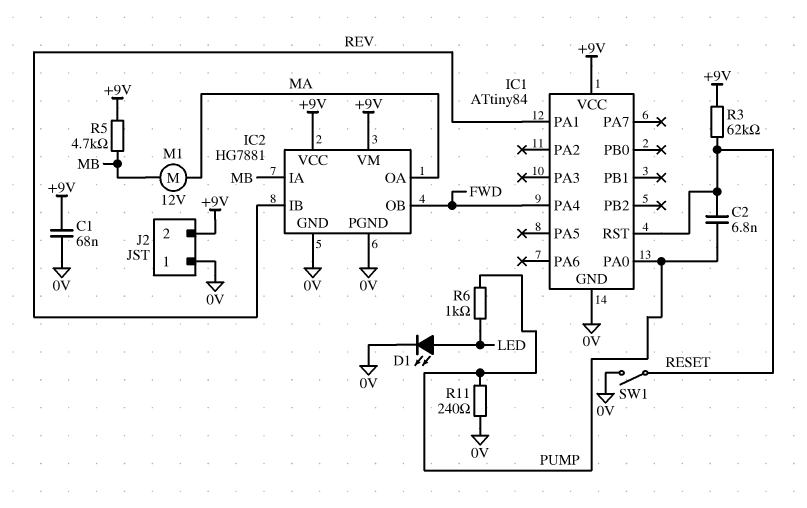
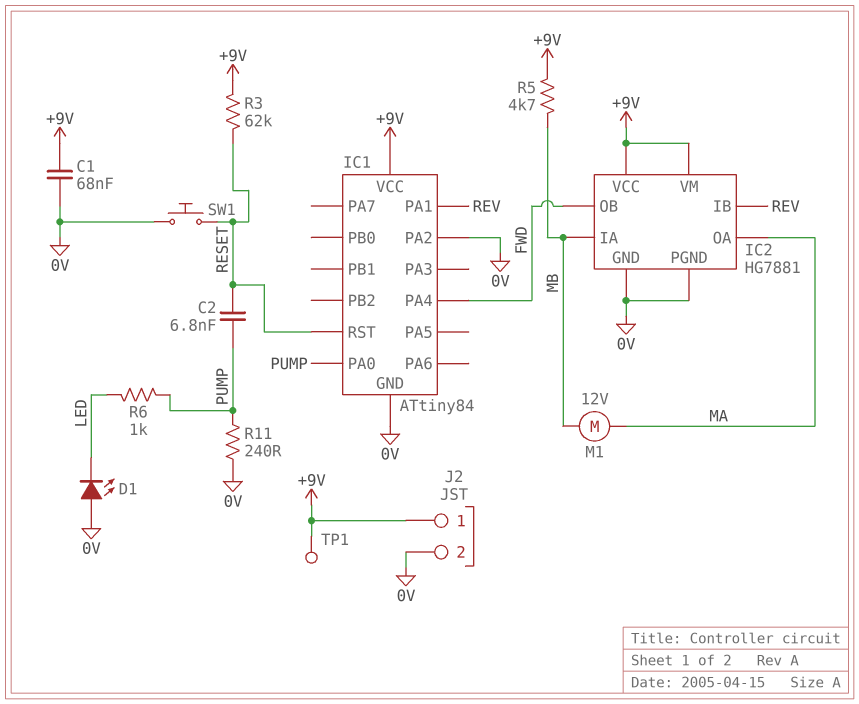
D1: LED (A LED, K 0V) -> LED (A 0V, K LED)
IC1 pin PA2: none -> 0V
J2 pin 1: 0V -> +9V
J2 pin 2: +9V -> 0V
SW1: switch (0V, RESET) -> button (0V, RESET)
TP1: none -> test point (+9V)

